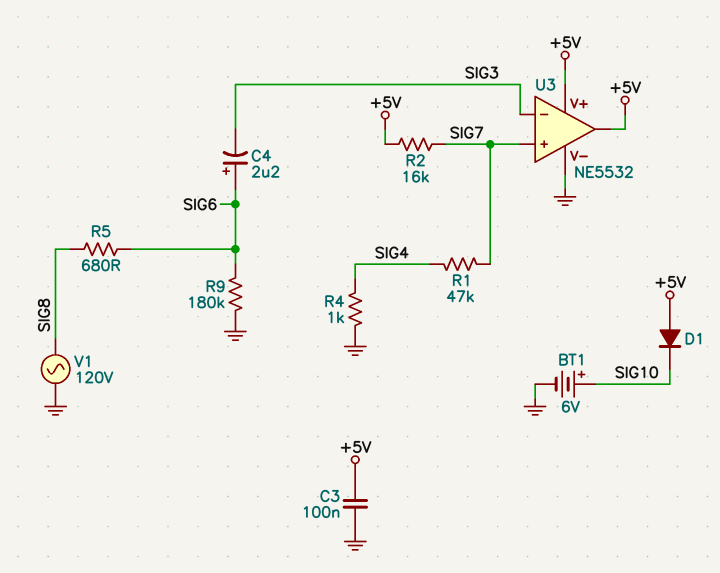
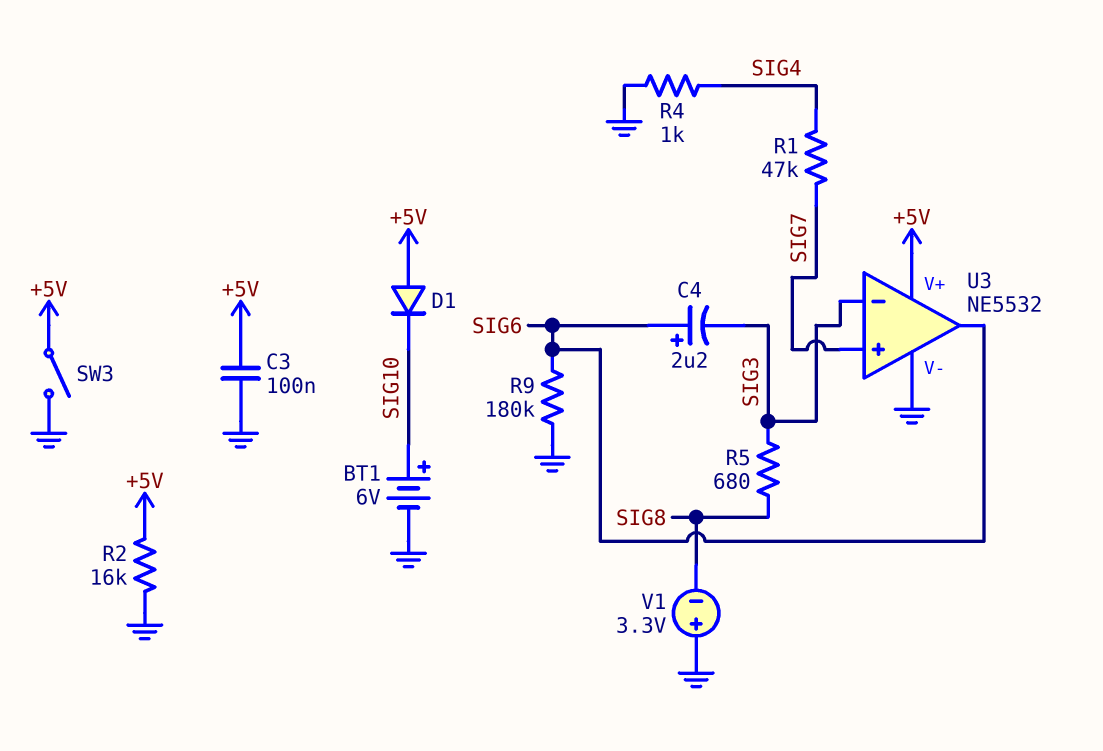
R2: 16k (+5V, SIG7) -> 16k (+5V, GND)
R5: 680 (SIG6, SIG8) -> 680 (SIG3, SIG8)
SW3: none -> switch (+5V, GND)
U3 pin out: +5V -> SIG6
V1: AC 120V (GND, SIG8) -> 3.3V (plus GND, minus SIG8)

